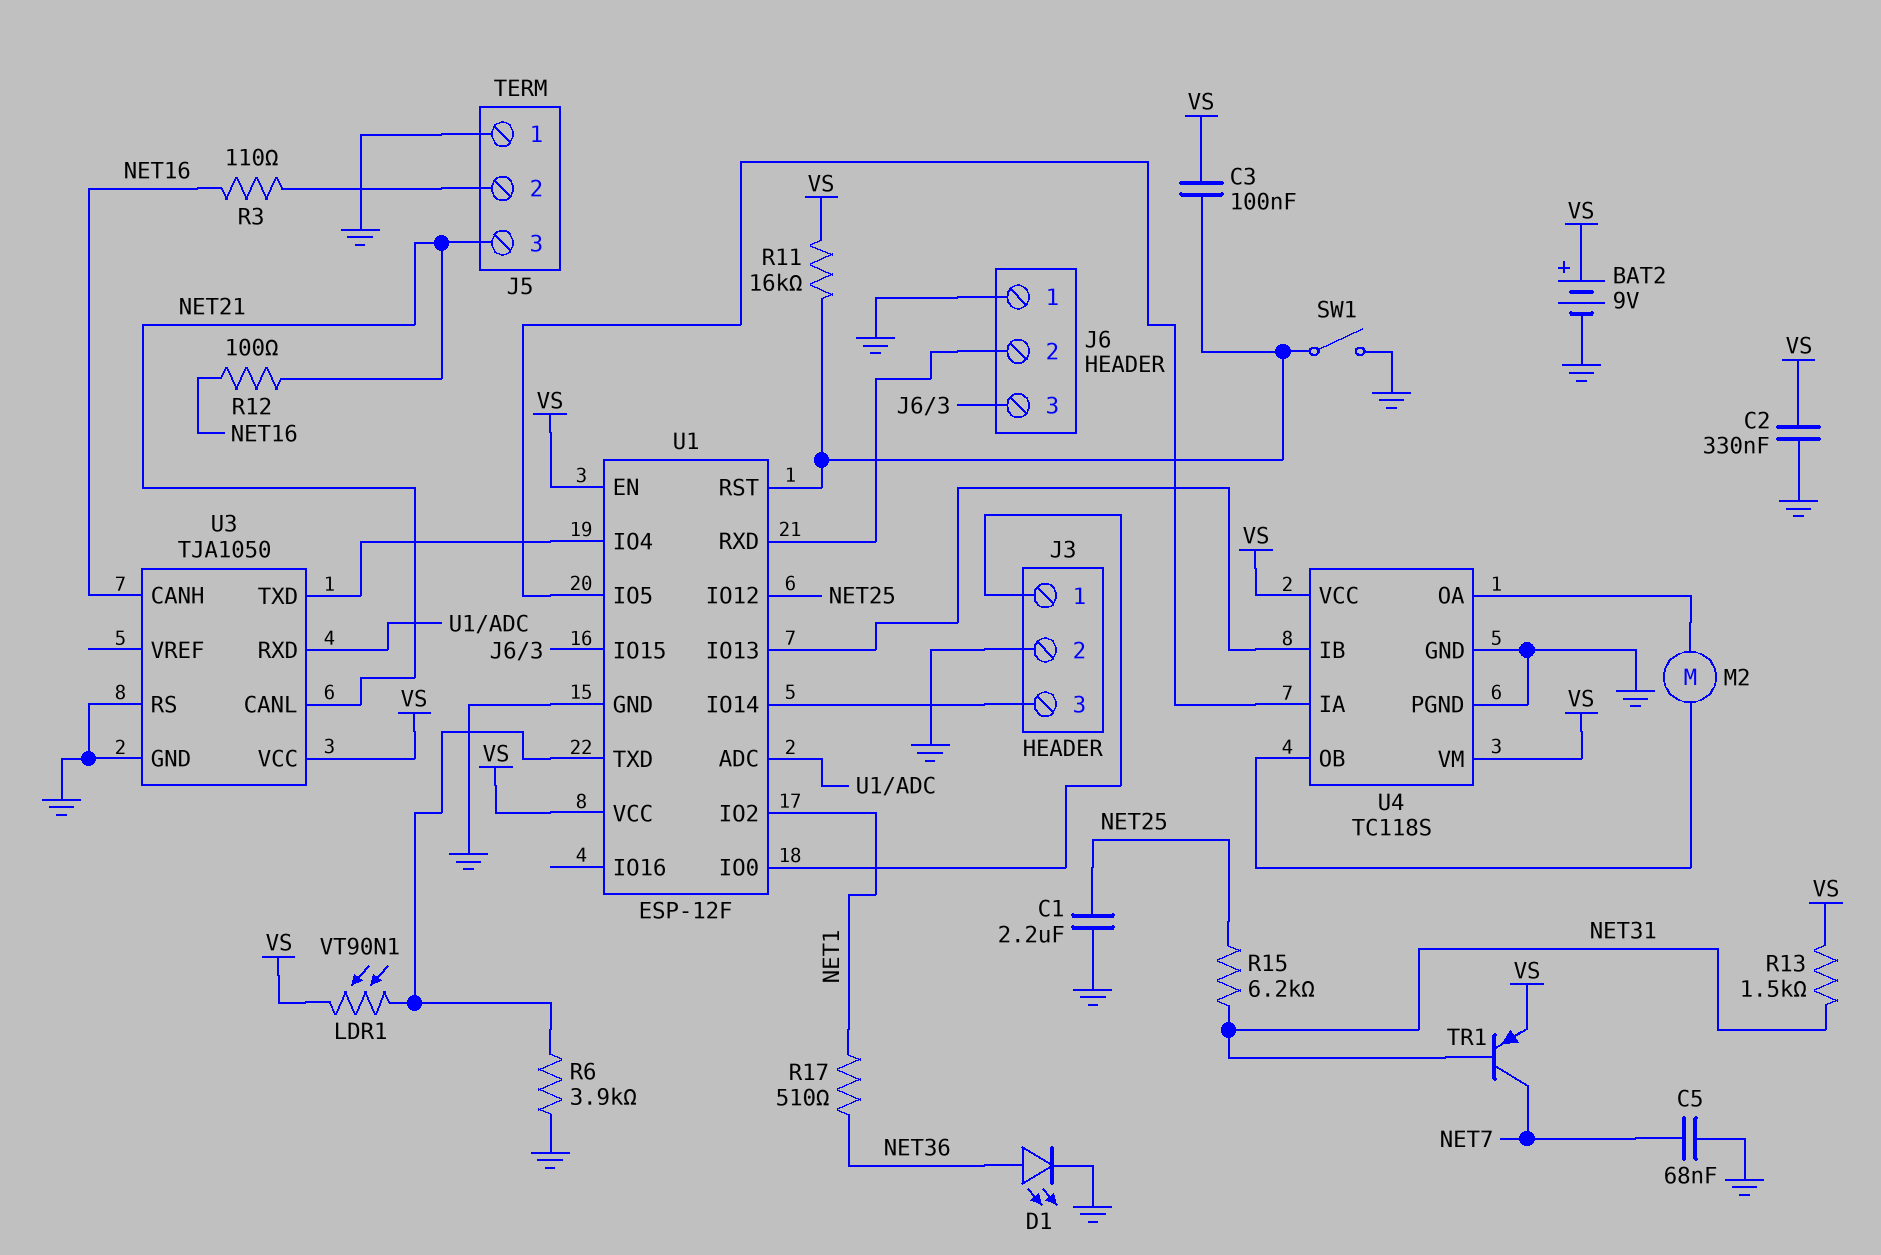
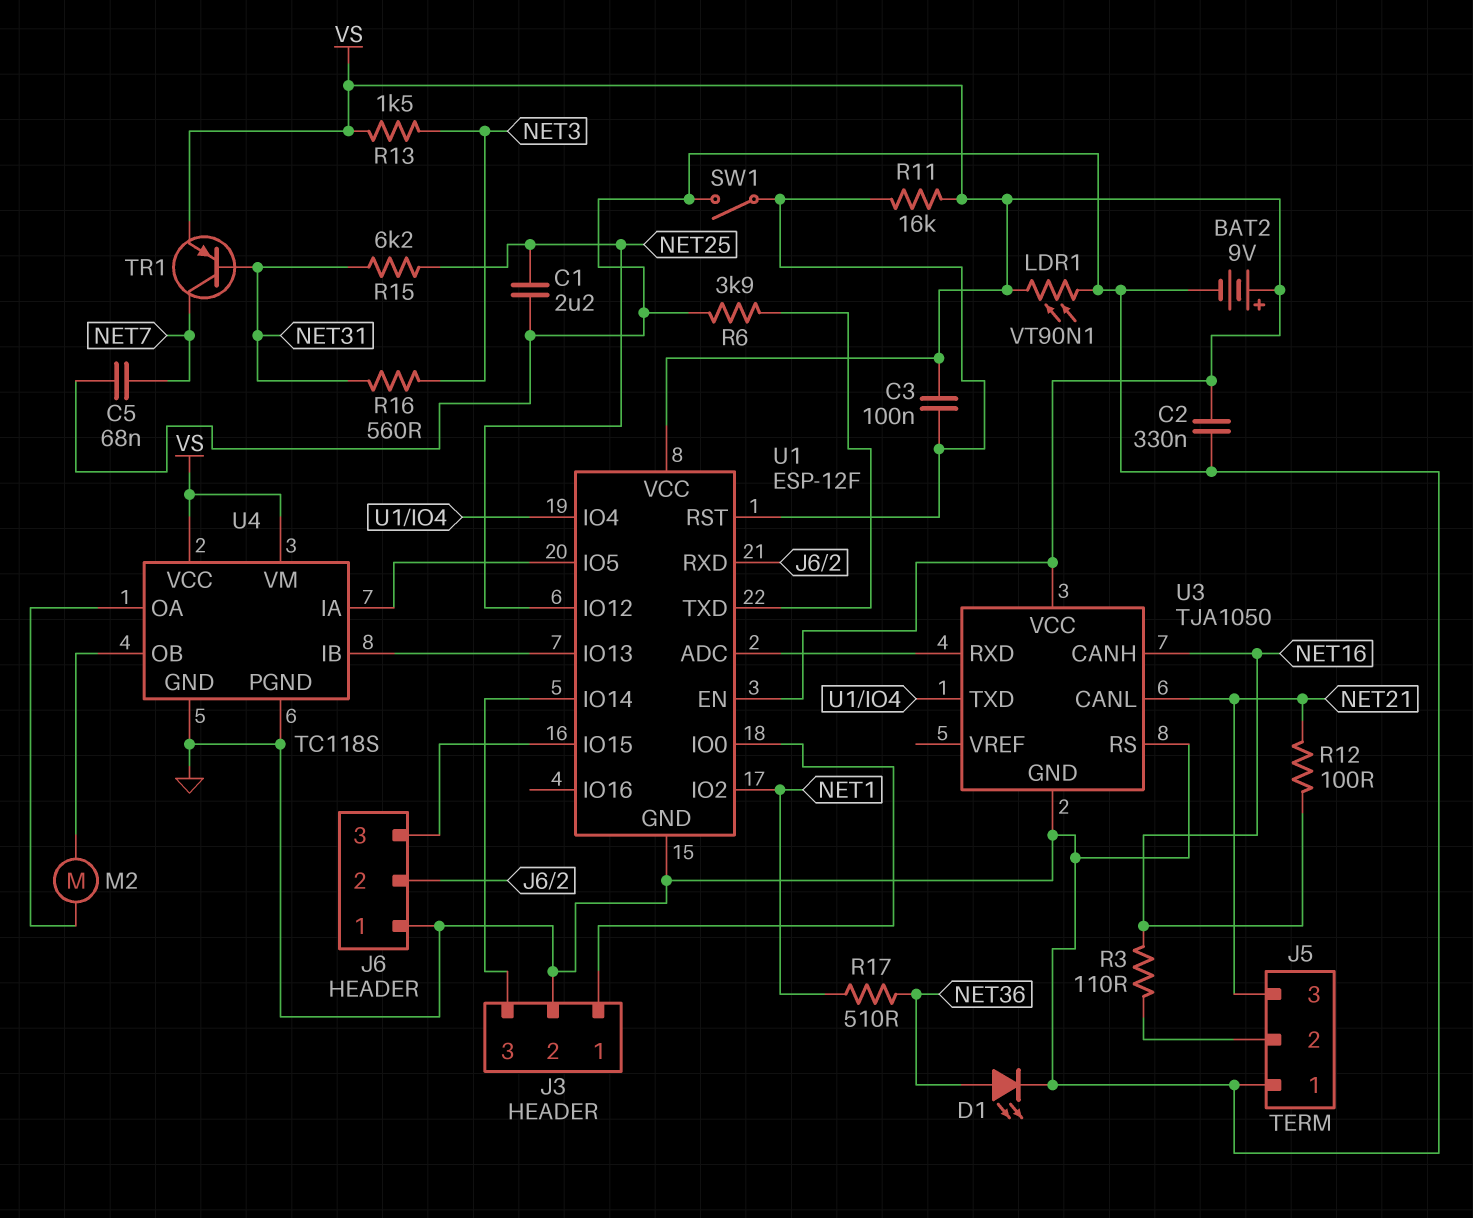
LDR1: VT90N1 (U1/TXD, VS) -> VT90N1 (GND, VS)
R13: 1.5k (NET31, VS) -> 1.5k (NET3, VS)
R16: none -> 560 (NET3, NET31)

